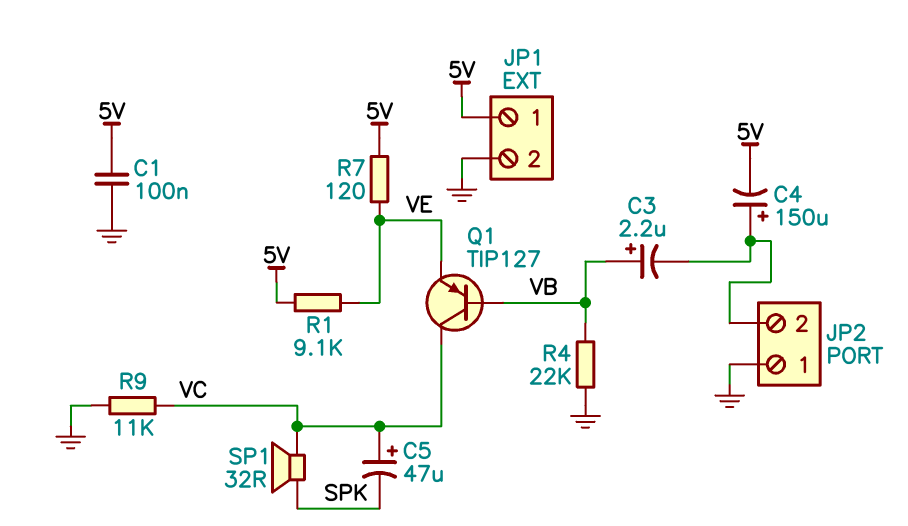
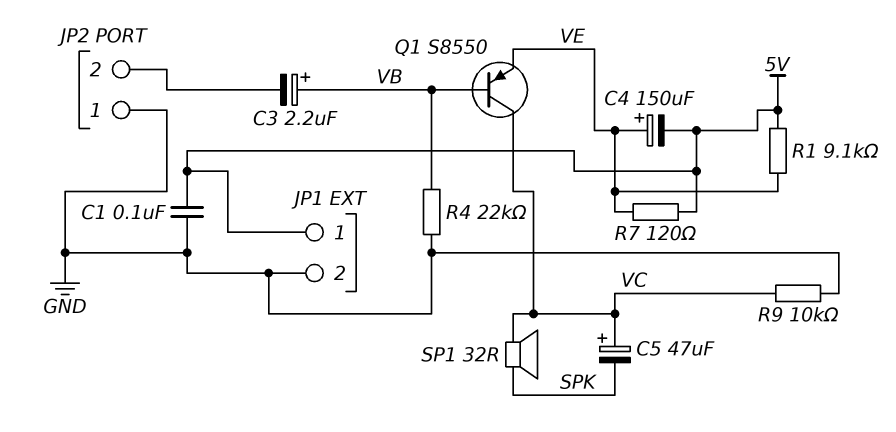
C4: 150uF (plus JP2/2, minus 5V) -> 150uF (plus VE, minus 5V)
Q1: PNP TIP127 (B VB, C VC, E VE) -> PNP S8550 (B VB, C VC, E VE)
R9: 11k (GND, VC) -> 10k (GND, VC)

